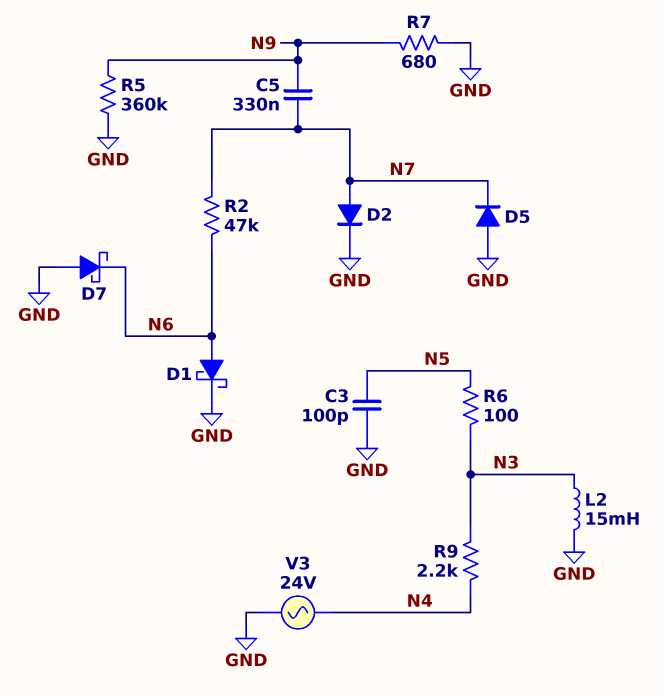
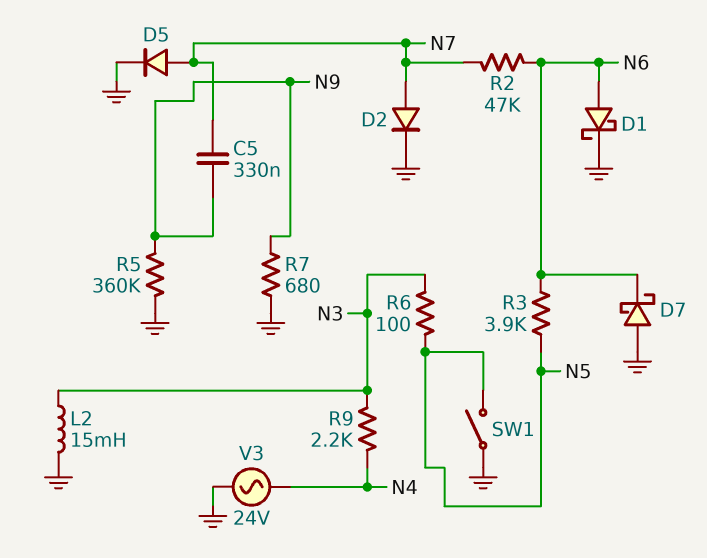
C3: 100pF (GND, N5) -> none
D5: diode (A GND, K N7) -> diode (A N7, K GND)
R3: none -> 3.9k (N5, N6)
SW1: none -> switch (GND, N5)

